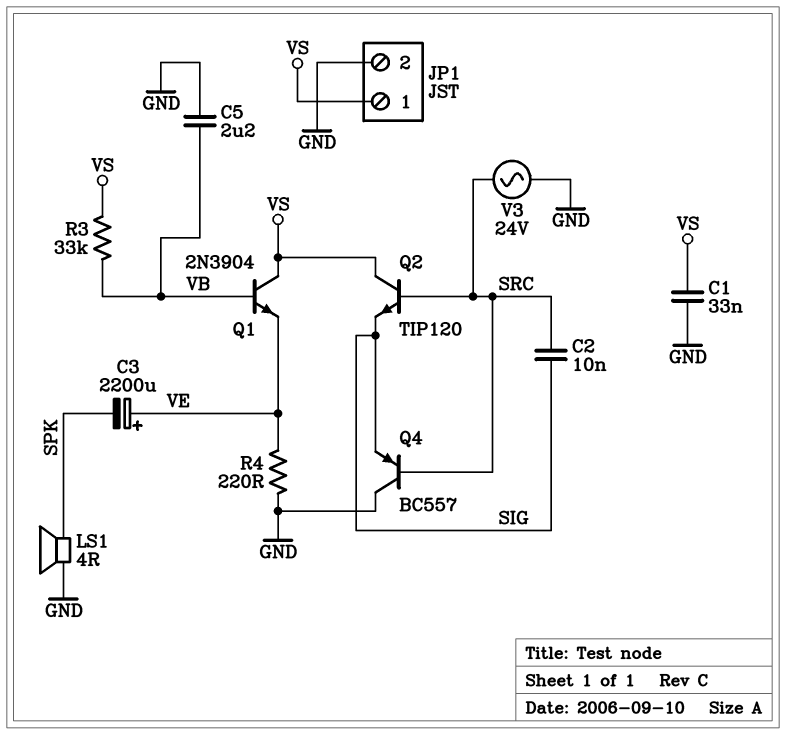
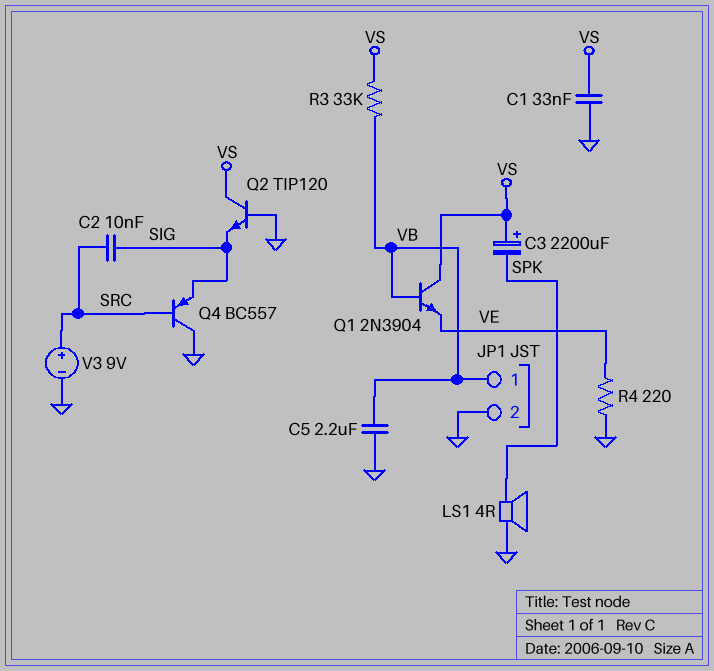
C3: 2200uF (plus VE, minus SPK) -> 2200uF (plus VS, minus SPK)
JP1 pin 1: VS -> VB
Q2: NPN TIP120 (B SRC, C VS, E SIG) -> NPN TIP120 (B GND, C VS, E SIG)
V3: AC 24V (GND, SRC) -> 9V (plus SRC, minus GND)

